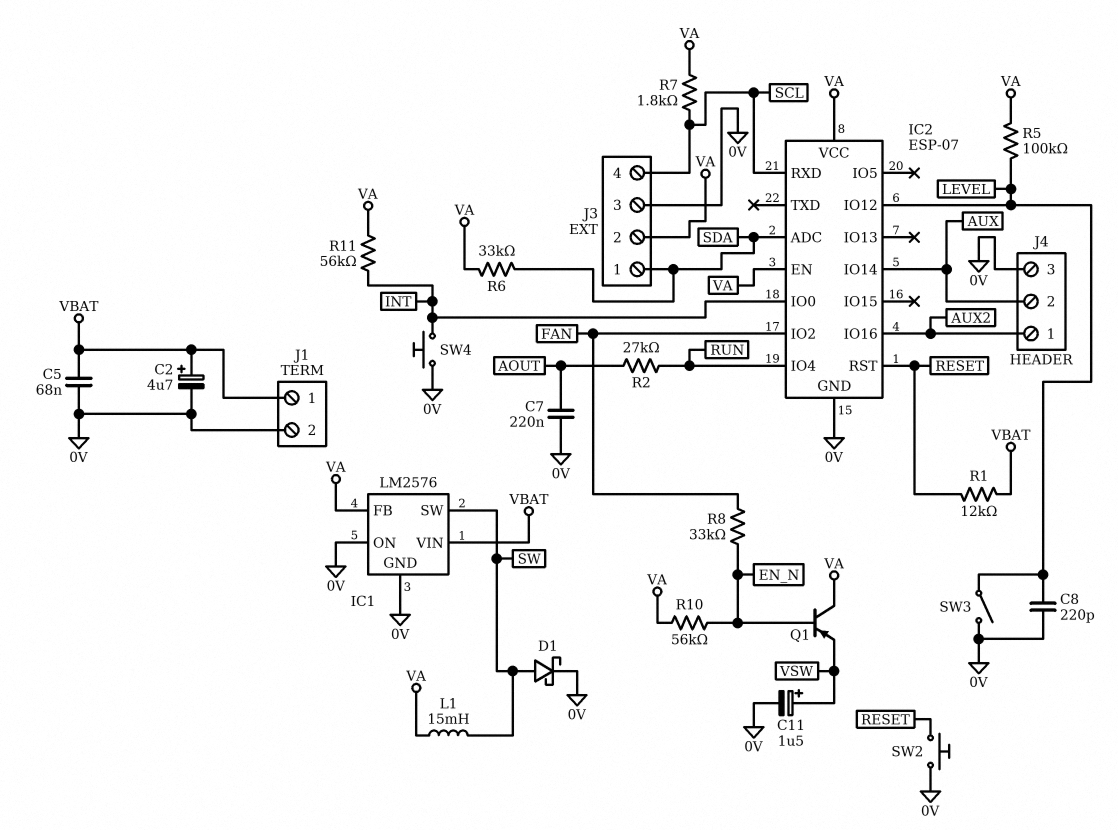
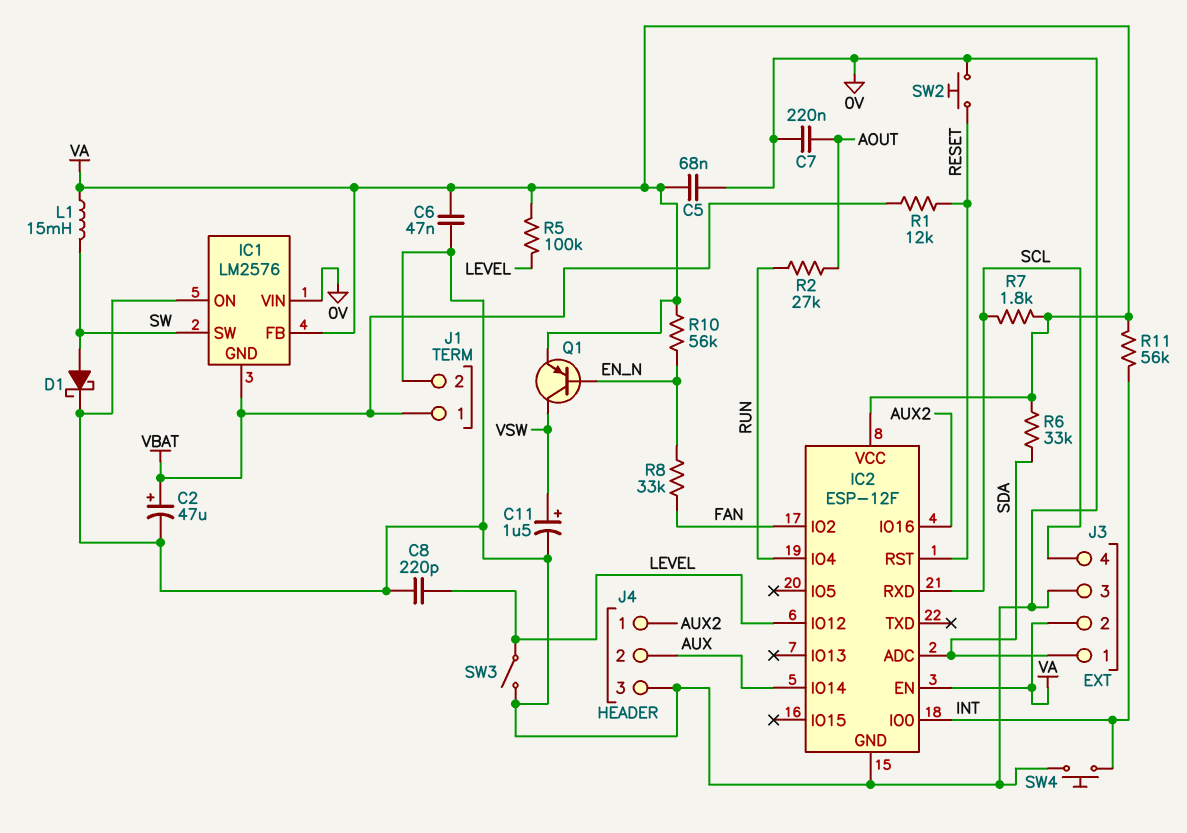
C2: 4.7uF (plus VBAT, minus 0V) -> 47uF (plus VBAT, minus 0V)
C5: 68nF (0V, VBAT) -> 68nF (0V, VA)
C6: none -> 47nF (0V, VA)
IC1 pin GND: 0V -> VBAT
IC1 pin VIN: VBAT -> 0V
IC2: ESP-07 -> ESP-12F
Q1: PNP (B EN_N, C VA, E VSW) -> PNP (B EN_N, C VSW, E VA)

